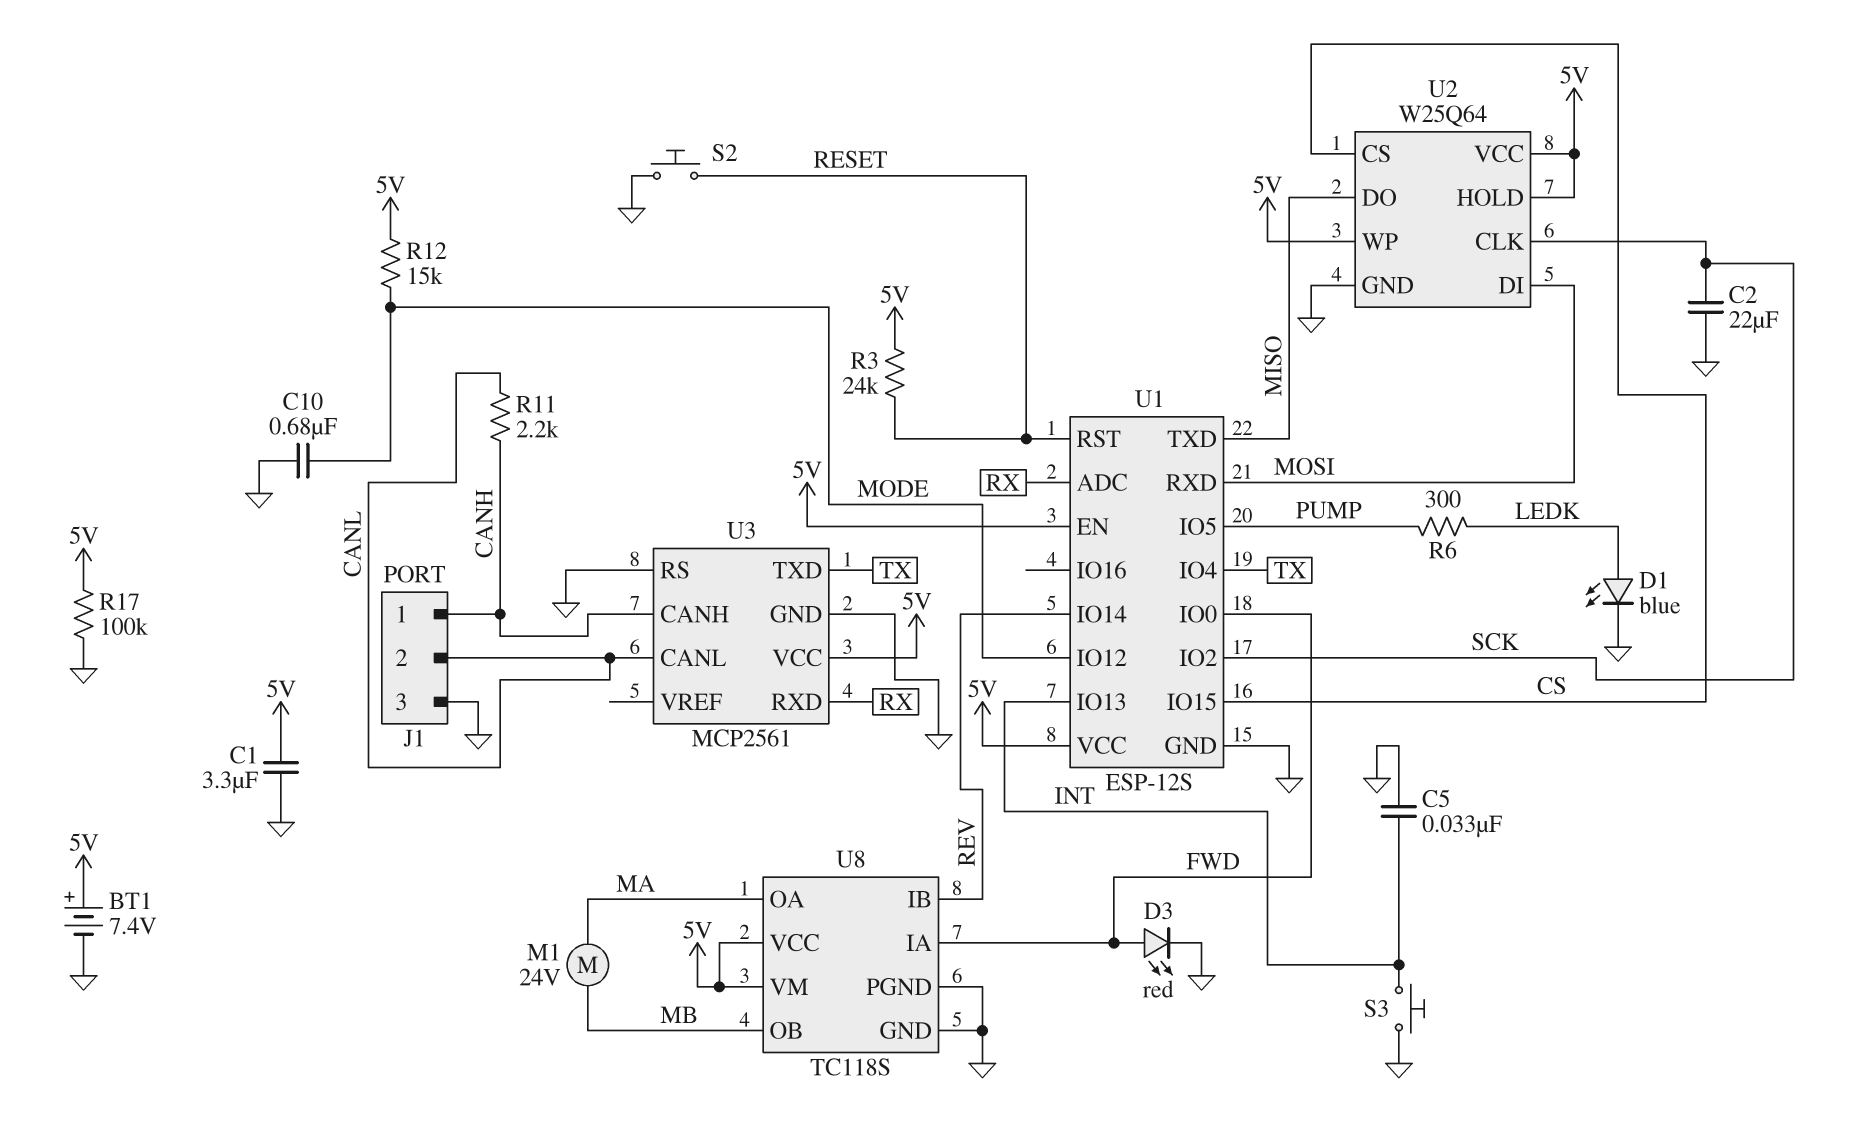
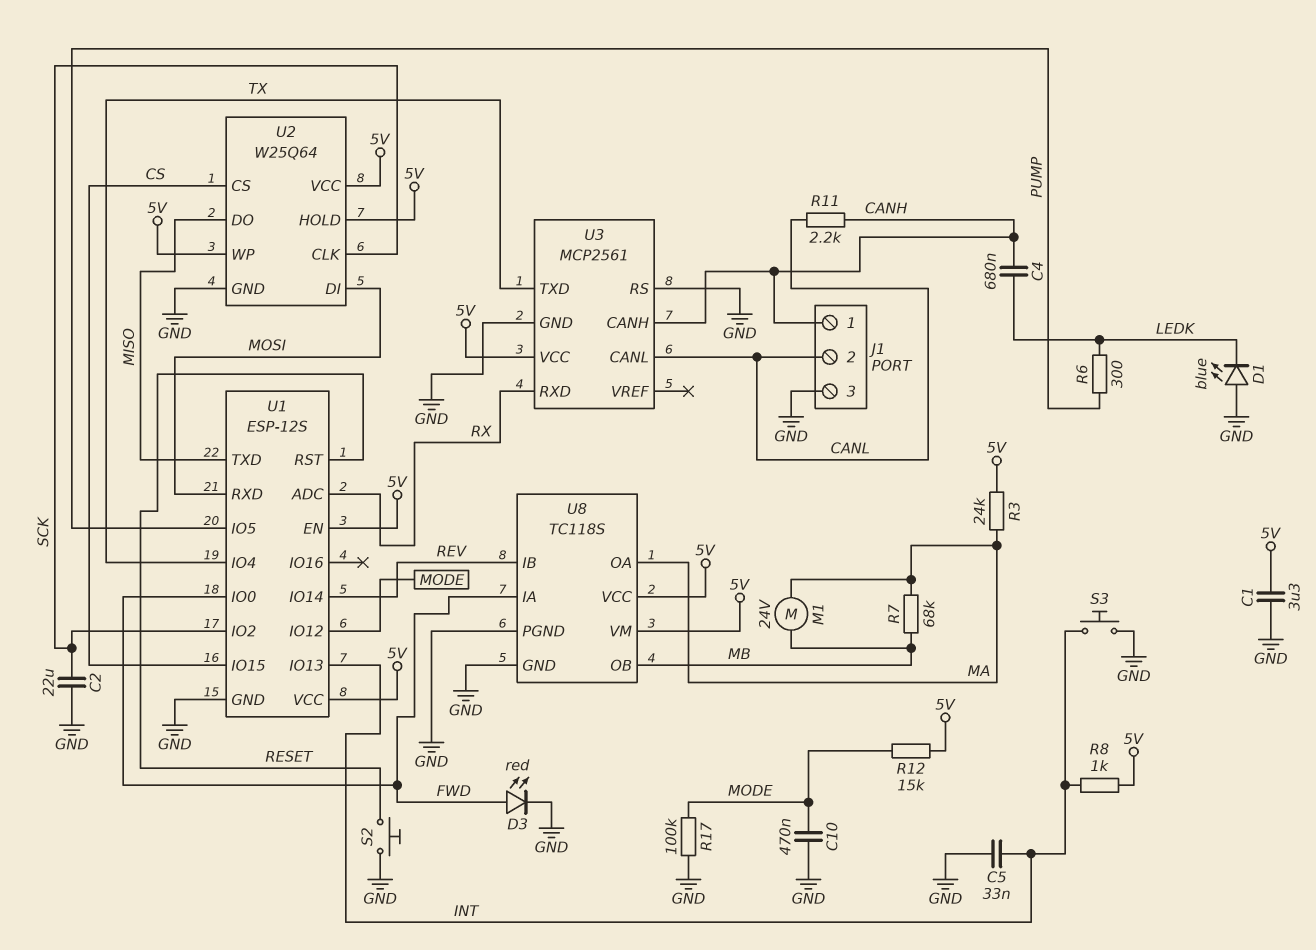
BT1: 7.4V (plus 5V, minus GND) -> none
C4: none -> 680nF (CANH, LEDK)
C10: 680nF (GND, MODE) -> 470nF (GND, MODE)
D1: LED blue (A LEDK, K GND) -> LED blue (A GND, K LEDK)
R3: 24k (5V, RESET) -> 24k (5V, MA)
R7: none -> 68k (MA, MB)
R8: none -> 1k (5V, INT)
R17: 100k (5V, GND) -> 100k (GND, MODE)

